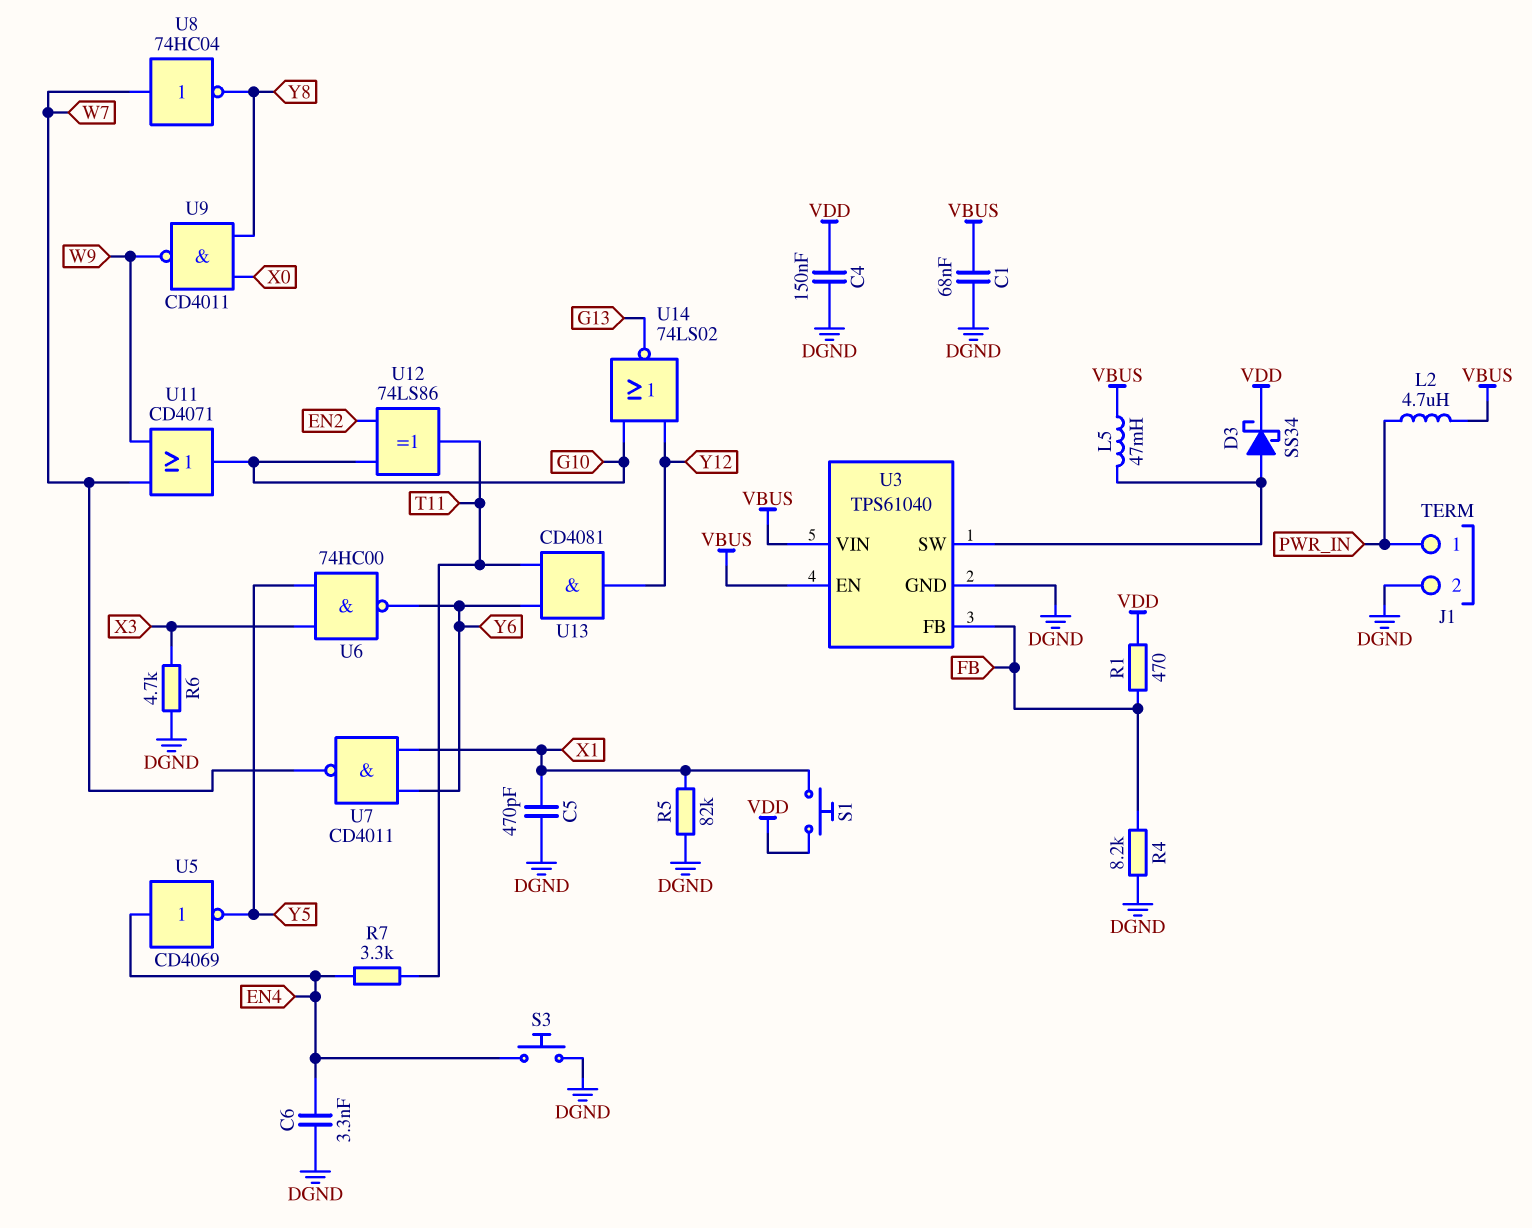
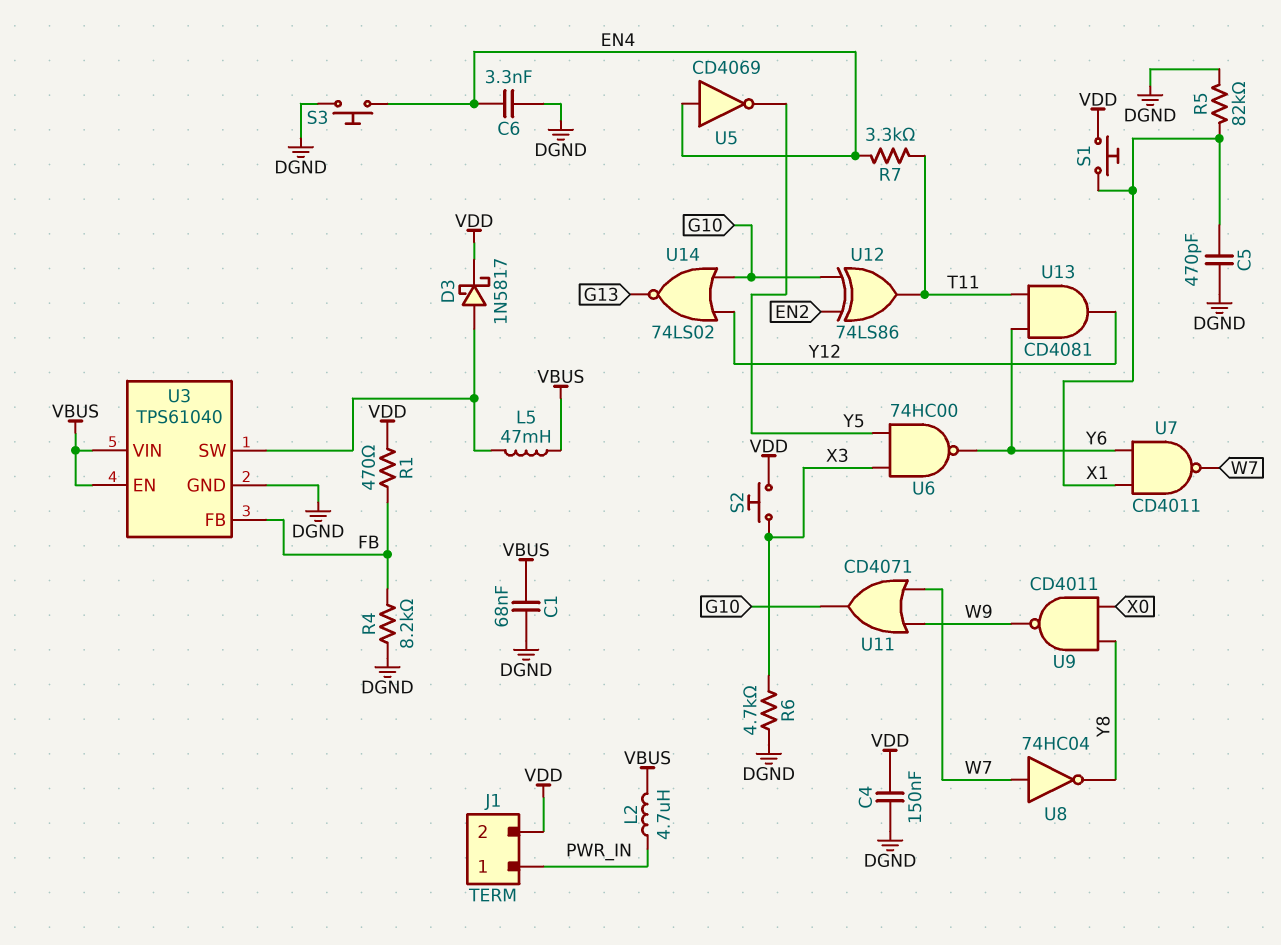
D3: schottky SS34 (A U3/SW, K VDD) -> schottky 1N5817 (A U3/SW, K VDD)
J1 pin 2: DGND -> VDD
S2: none -> button (VDD, X3)

